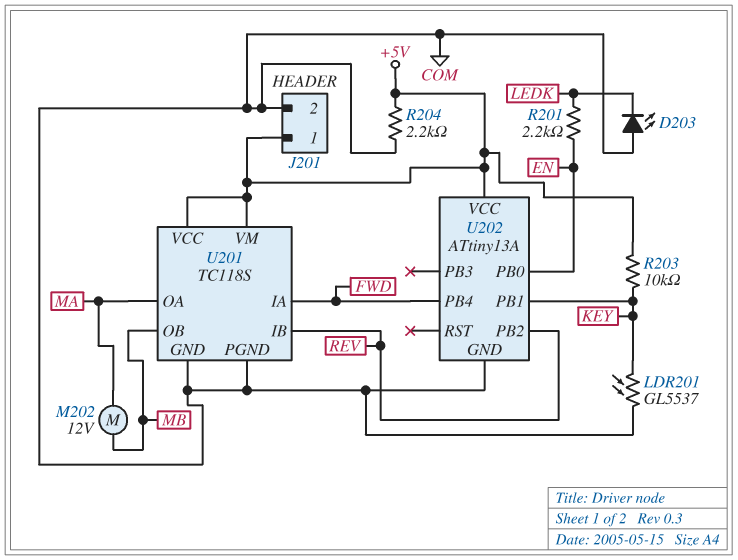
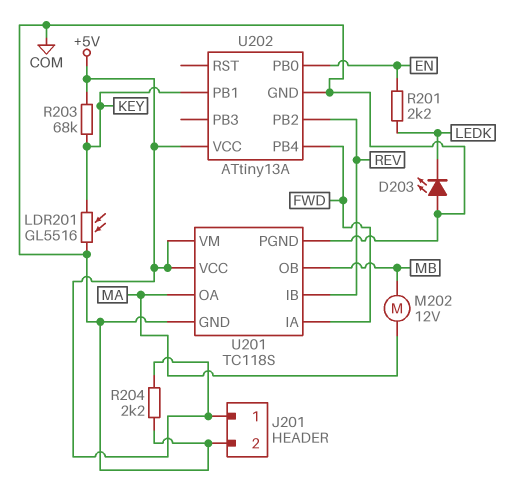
LDR201: GL5537 (COM, KEY) -> GL5516 (COM, KEY)
R203: 10k (+5V, KEY) -> 68k (+5V, KEY)

